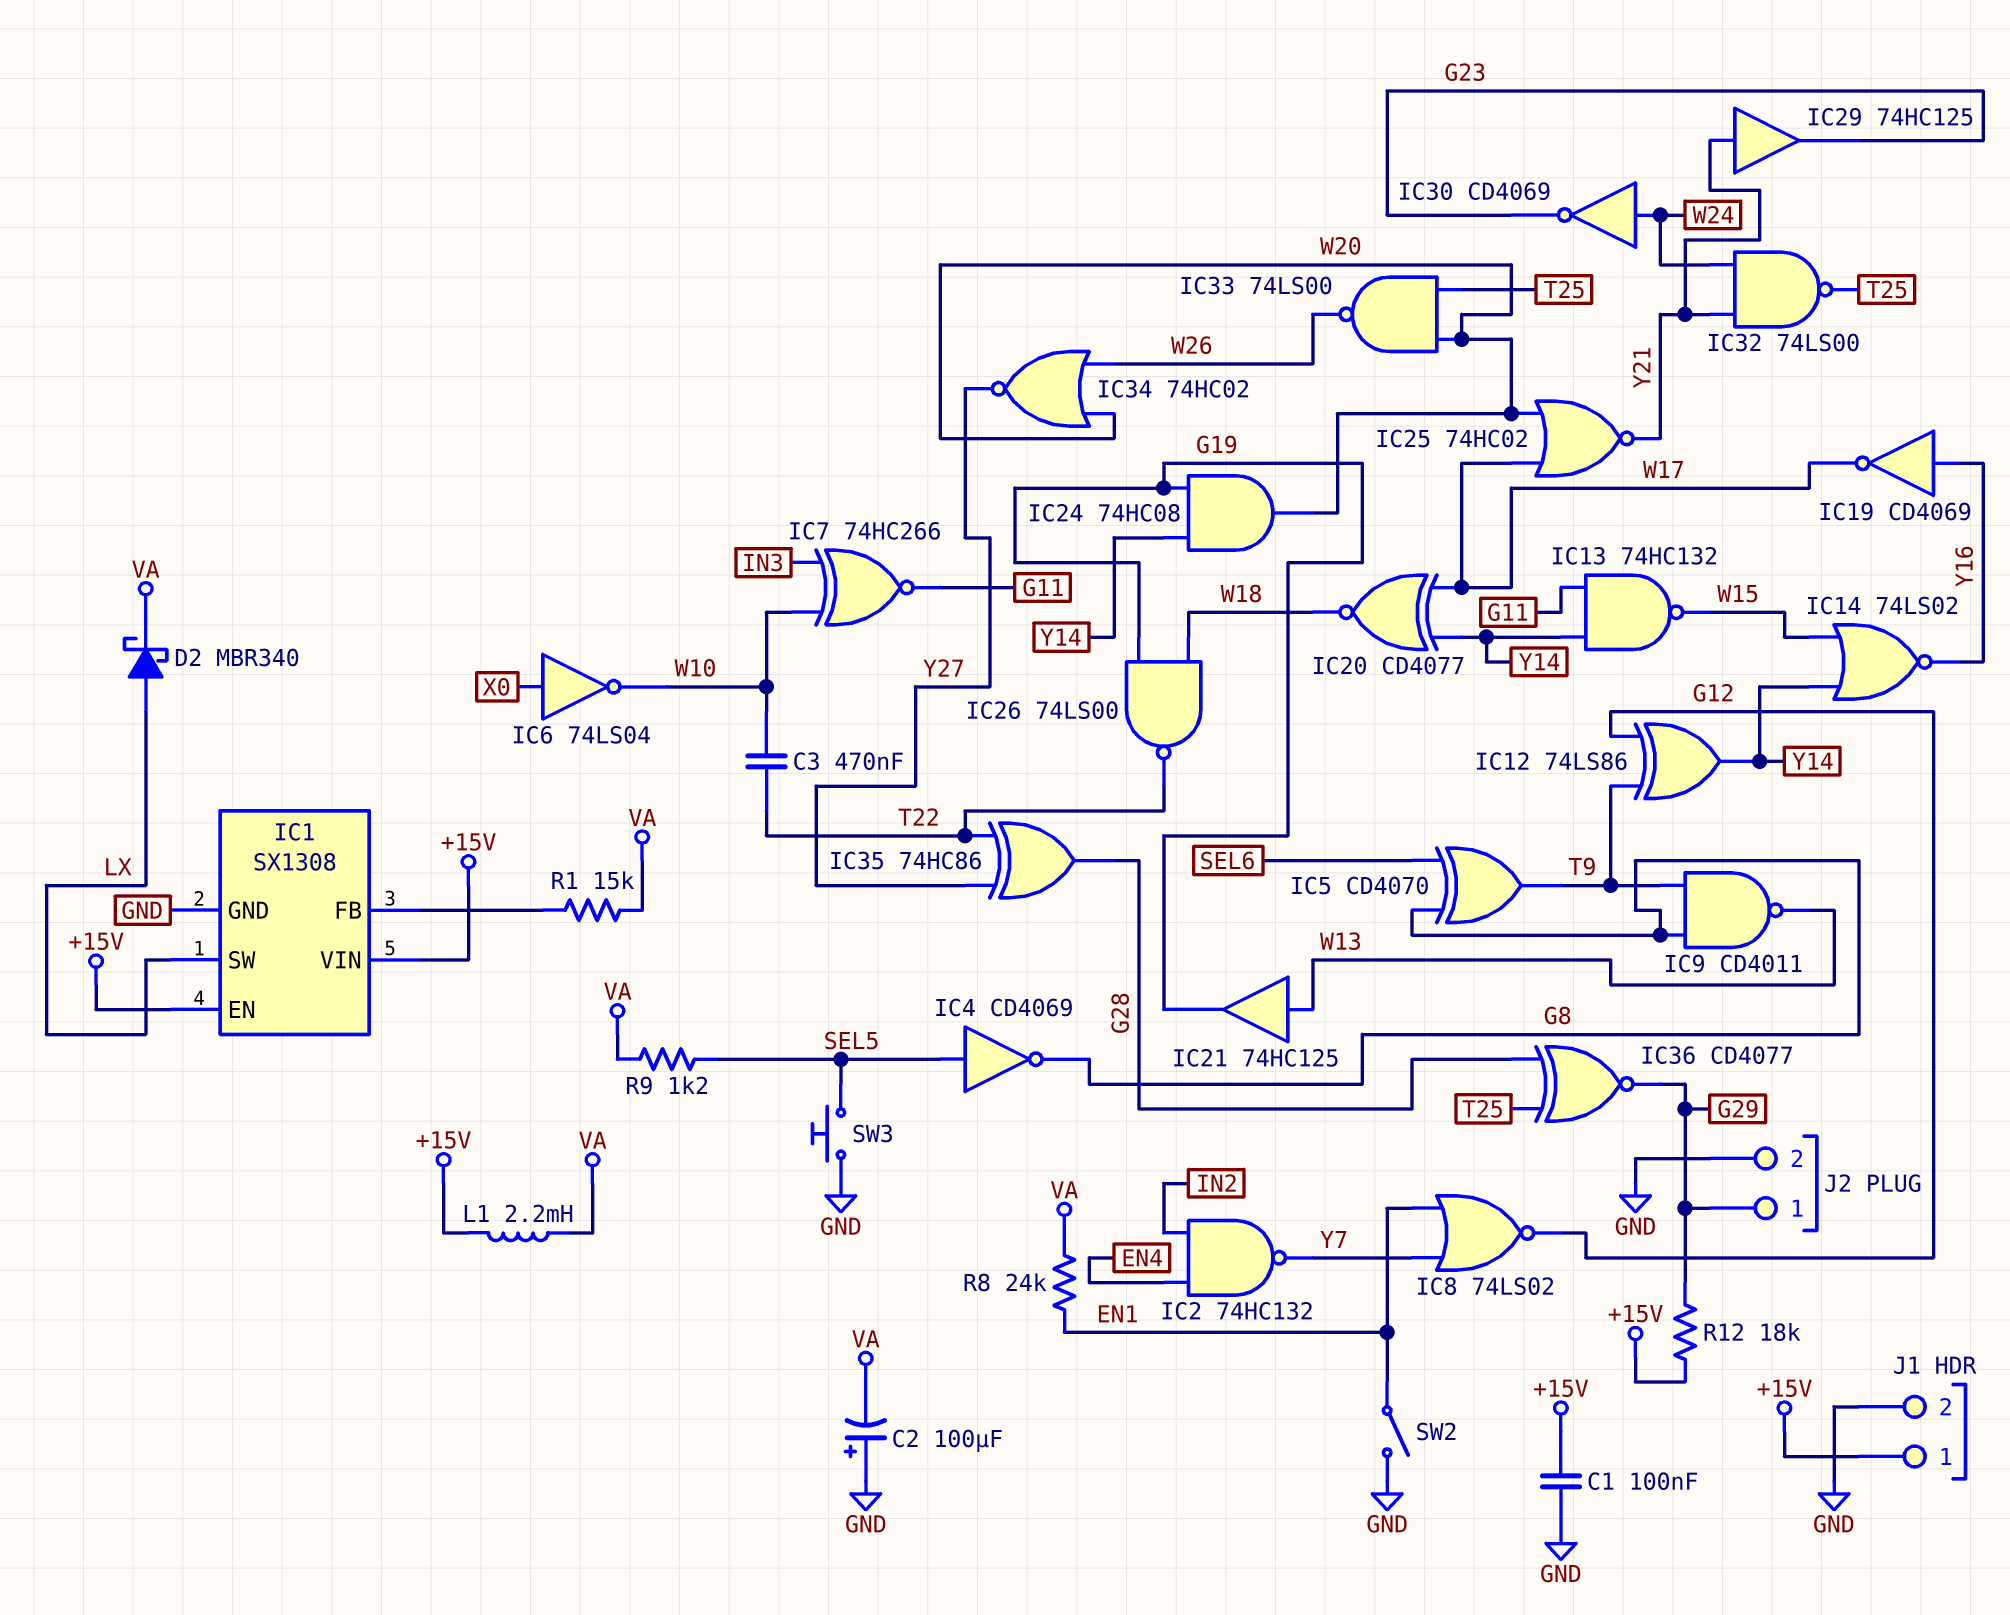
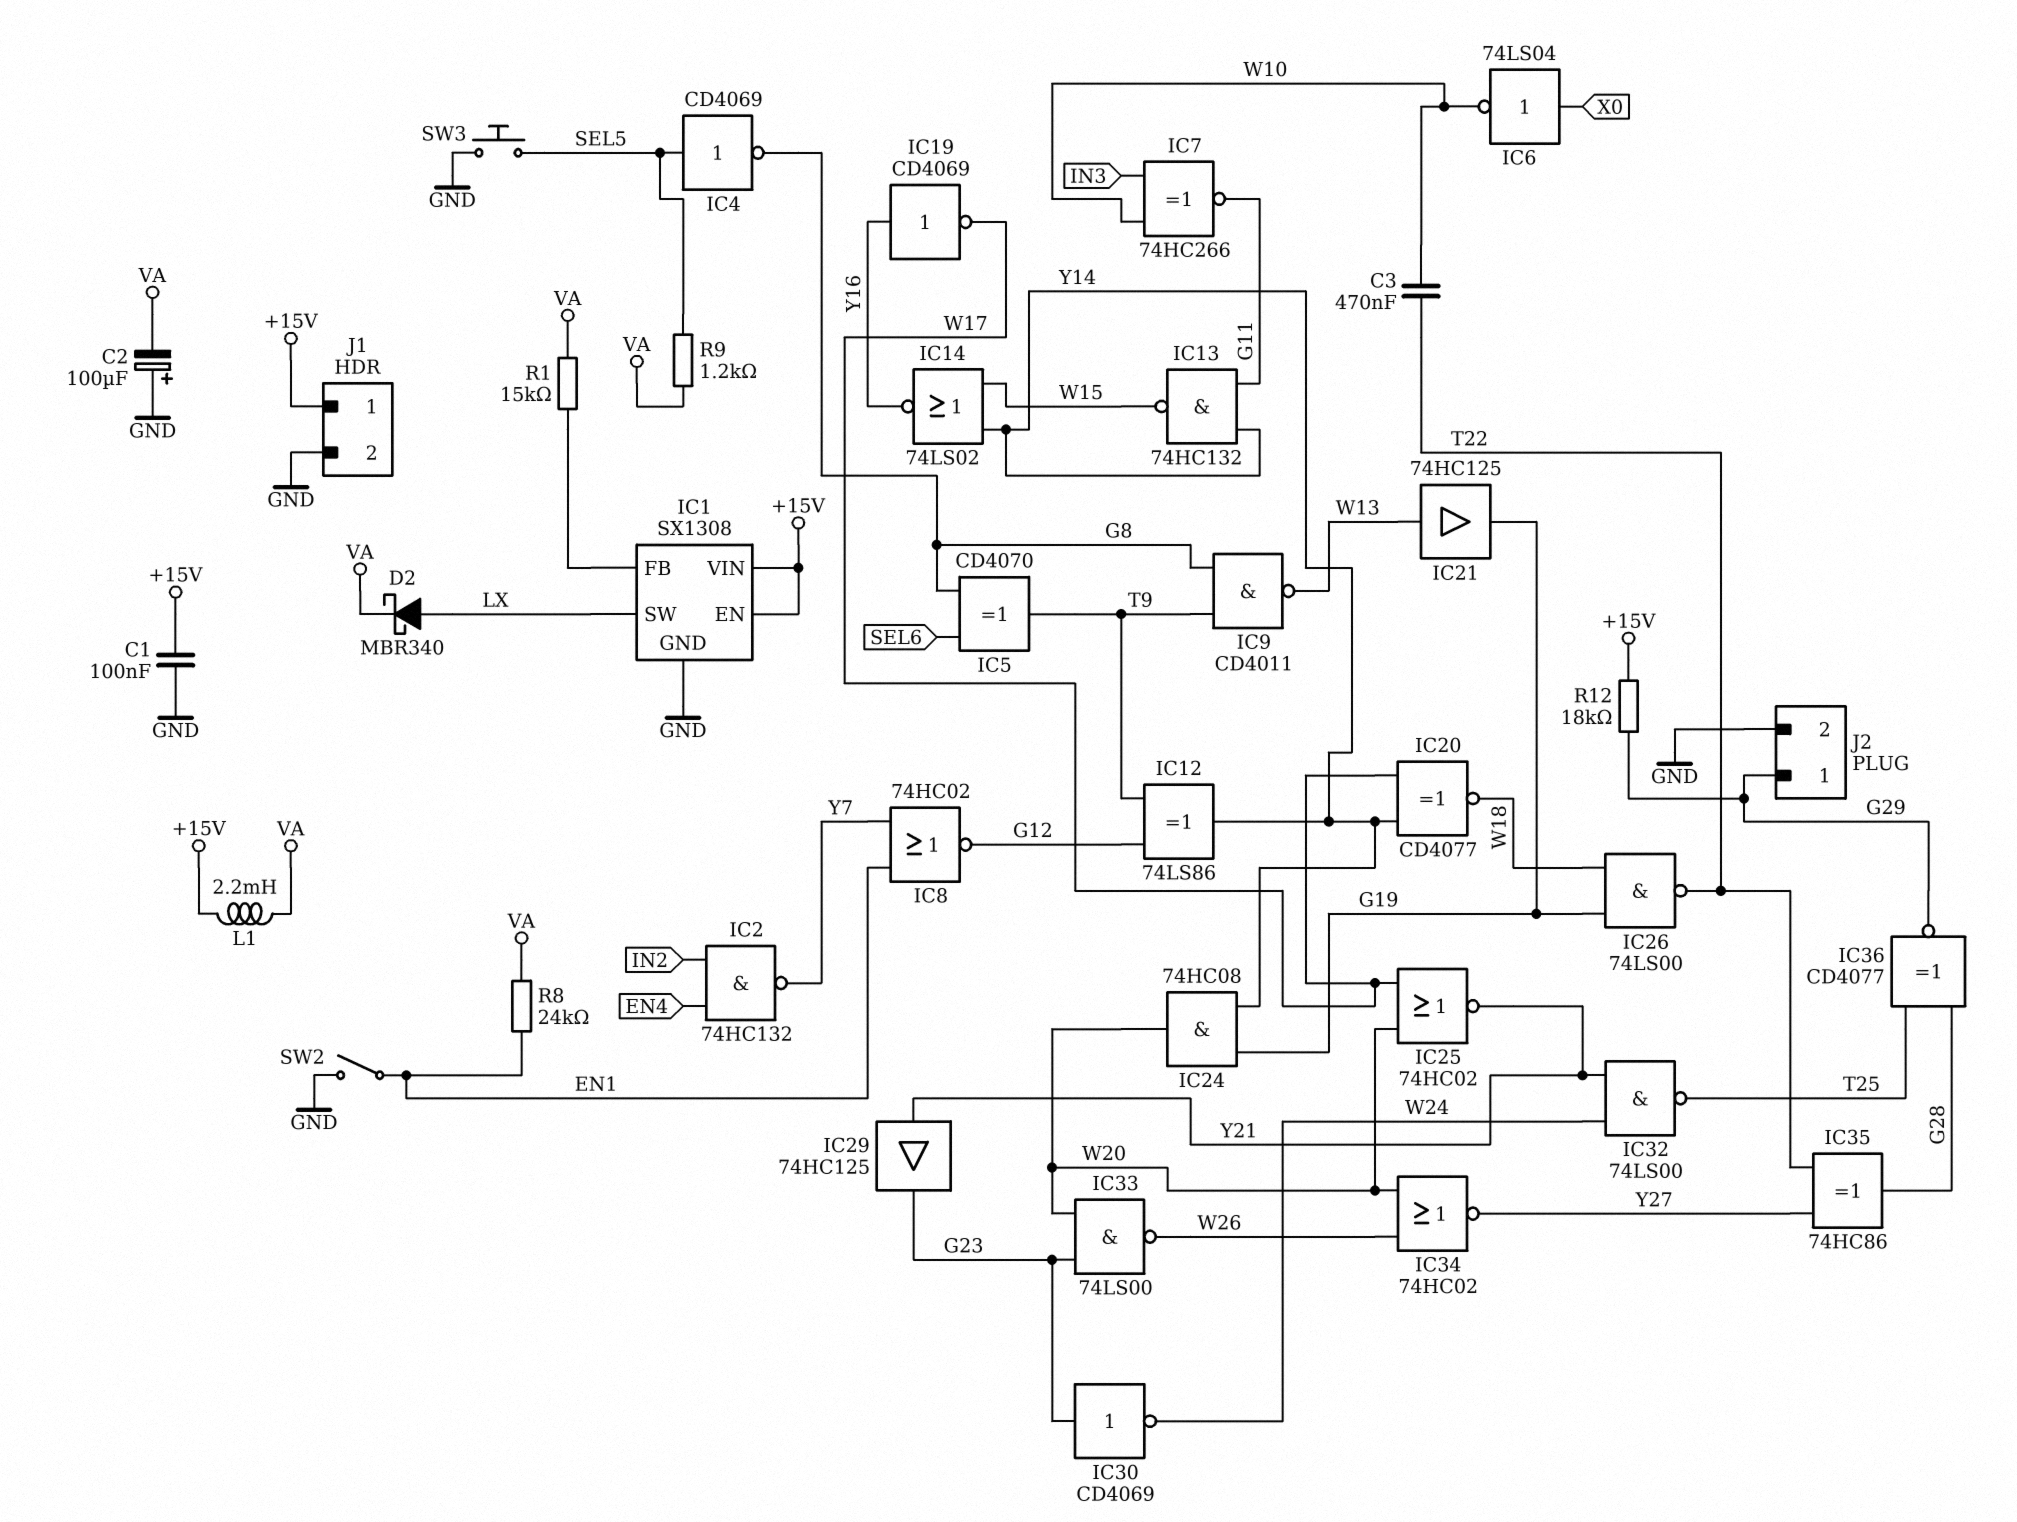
IC8: NOR 74LS02 (in EN1, in Y7, out G12) -> NOR 74HC02 (in EN1, in Y7, out G12)
IC30: NOT CD4069 (in W24, out G23) -> NOT CD4069 (in G23, out W24)
IC33: NAND 74LS00 (in T25, in W20, out W26) -> NAND 74LS00 (in G23, in W20, out W26)

